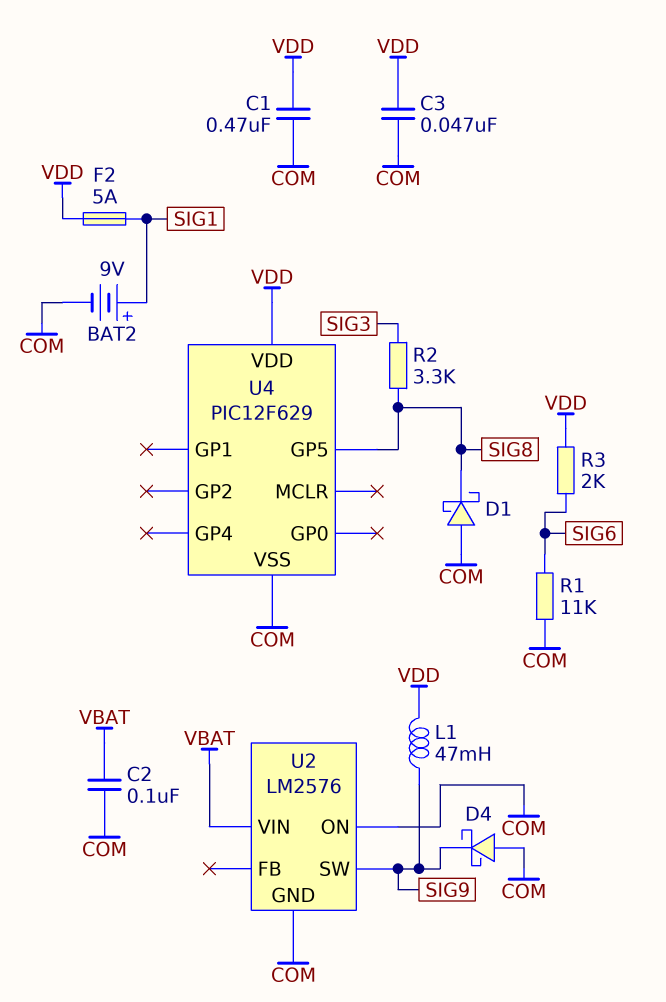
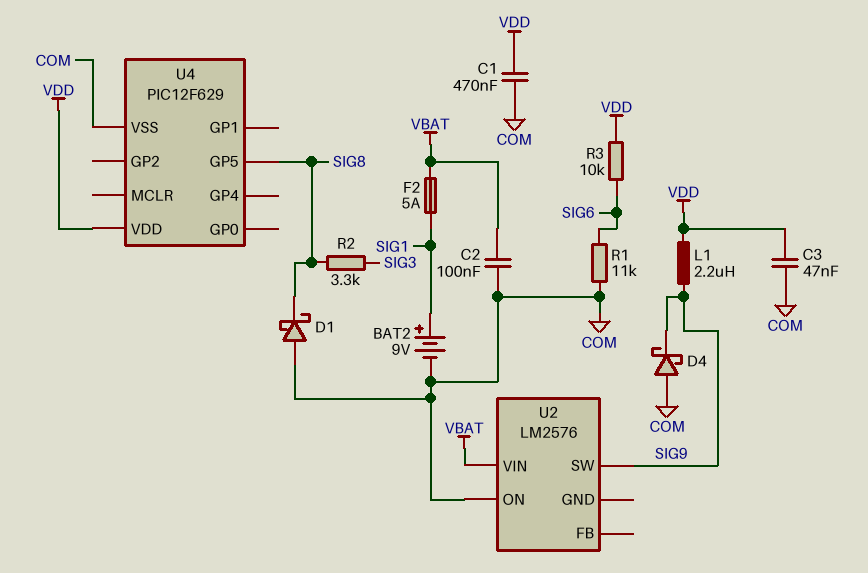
F2: 5A (SIG1, VDD) -> 5A (SIG1, VBAT)
L1: 47mH (SIG9, VDD) -> 2.2uH (SIG9, VDD)
R3: 2k (SIG6, VDD) -> 10k (SIG6, VDD)
U2 pin GND: COM -> none

